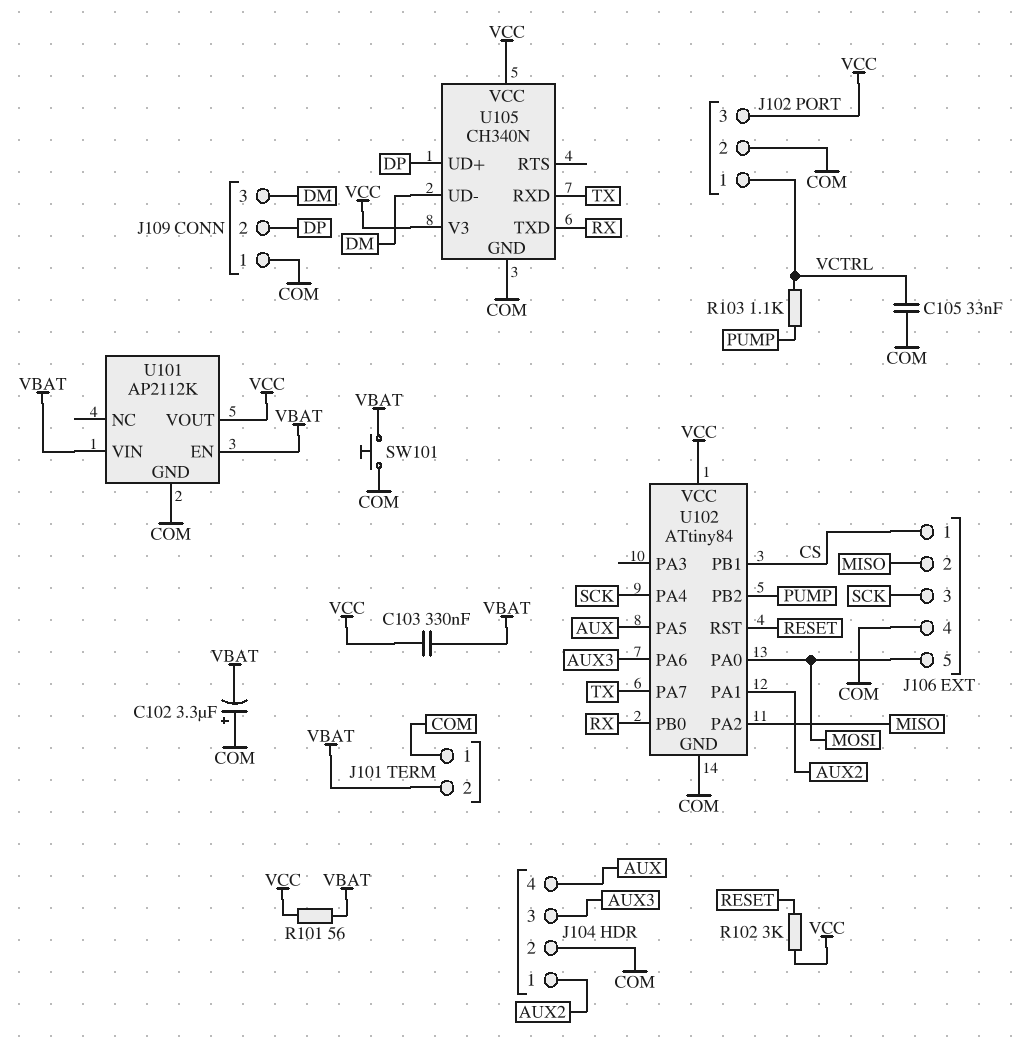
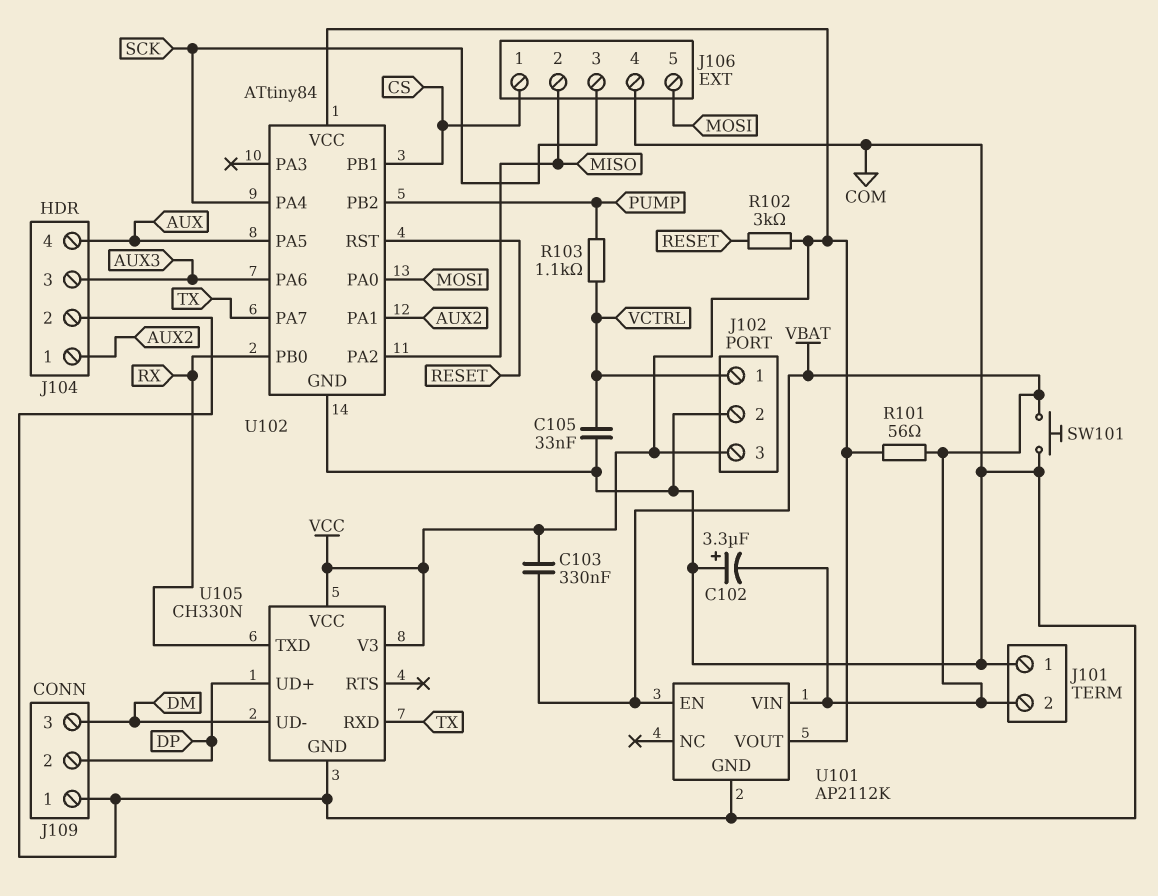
U105: CH340N -> CH330N

